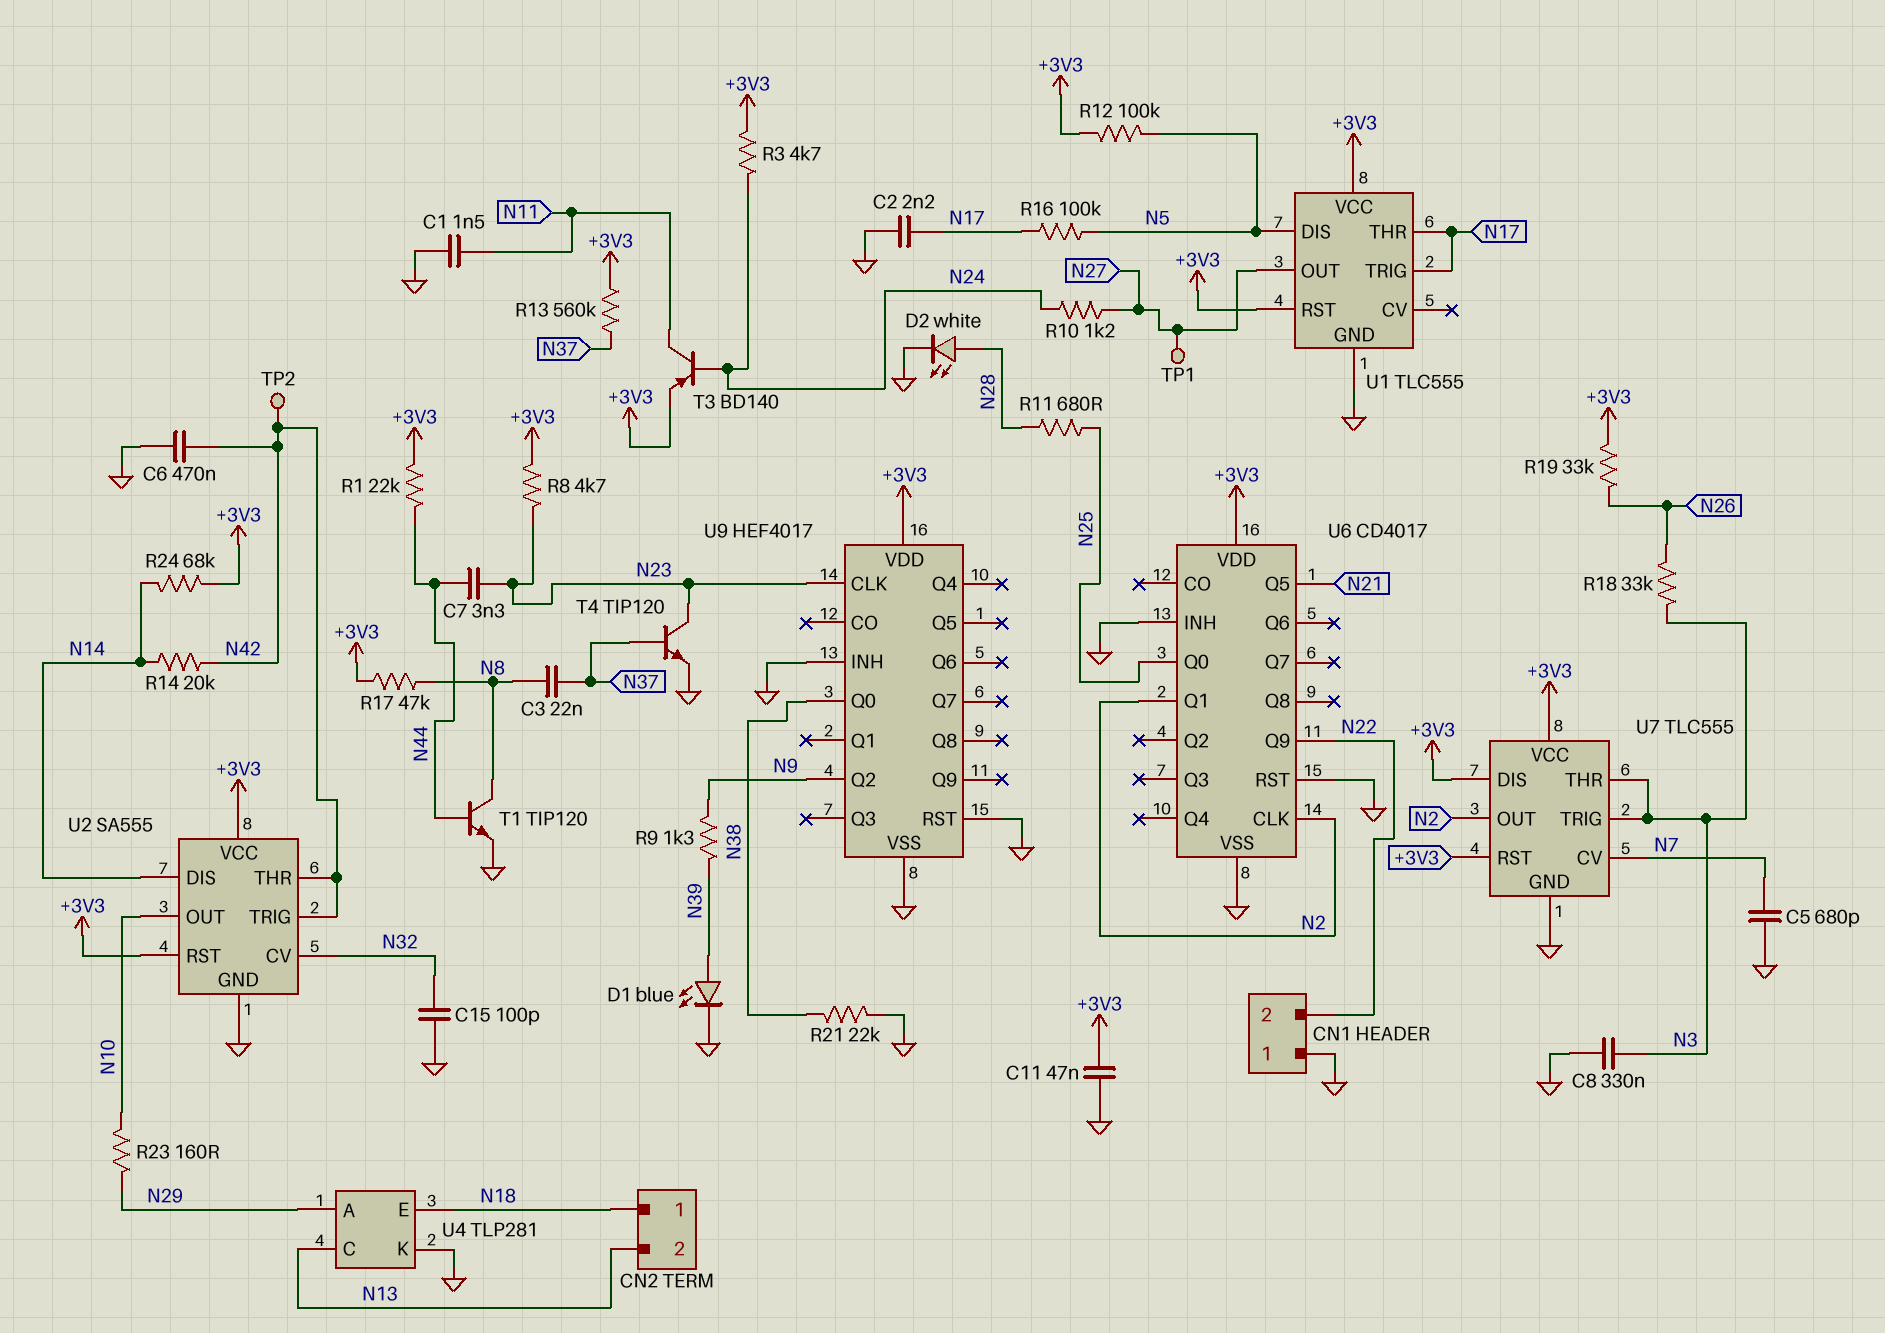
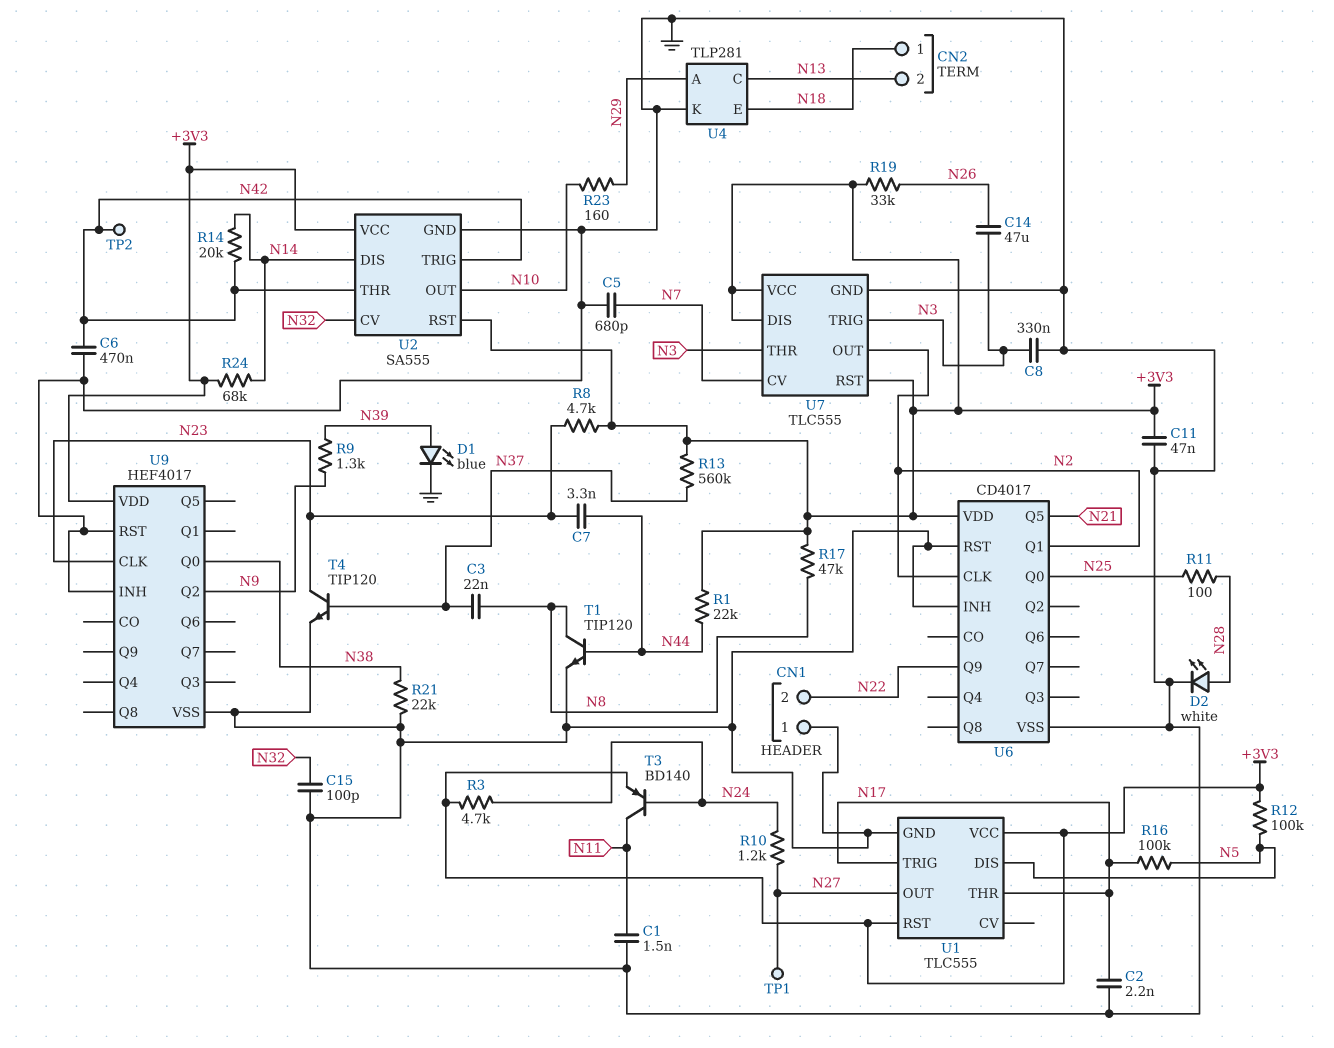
C14: none -> 47uF (N3, N26)
R11: 680 (N25, N28) -> 100 (N25, N28)
R18: 33k (N3, N26) -> none

